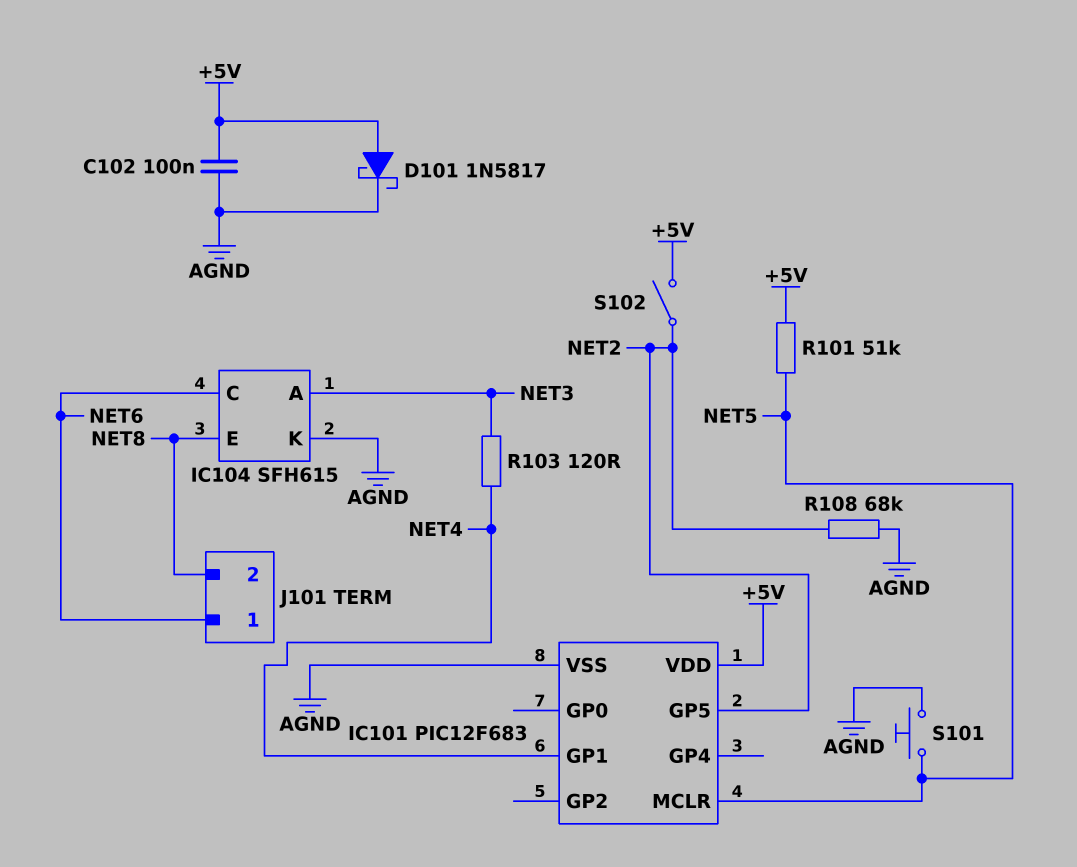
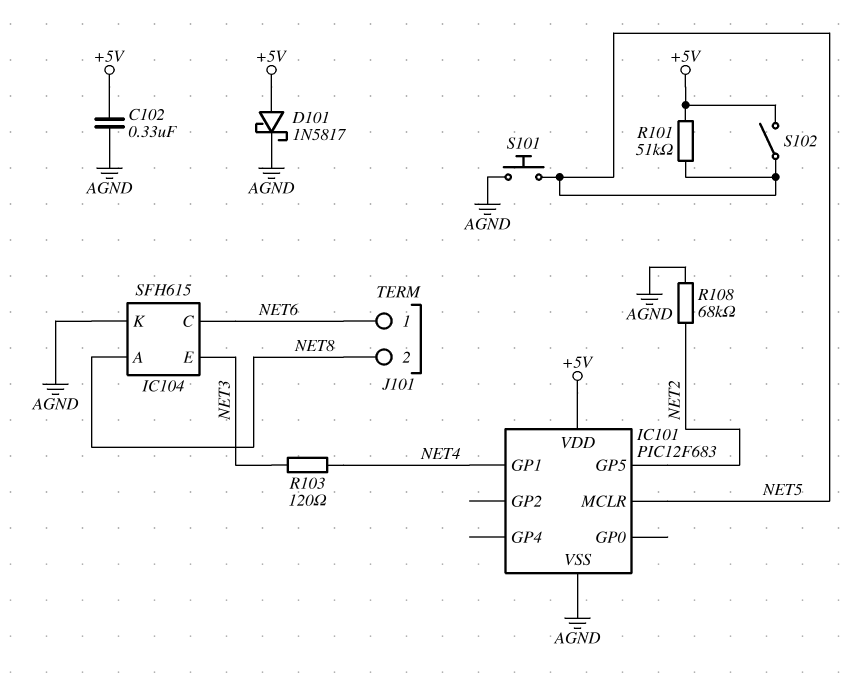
C102: 100nF (+5V, AGND) -> 330nF (+5V, AGND)
IC104 pin A: NET3 -> NET8
IC104 pin E: NET8 -> NET3
S102: switch (+5V, NET2) -> switch (+5V, NET5)

